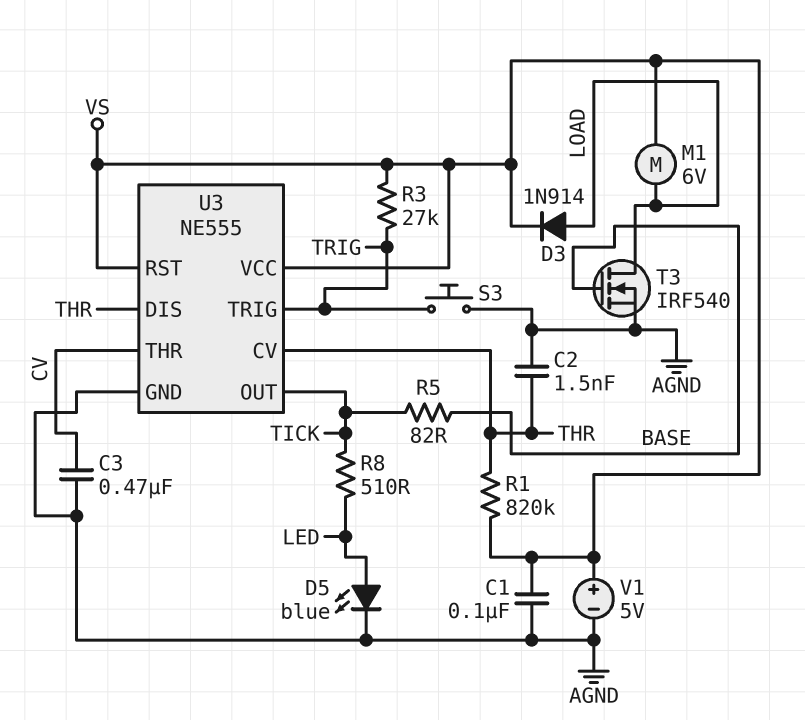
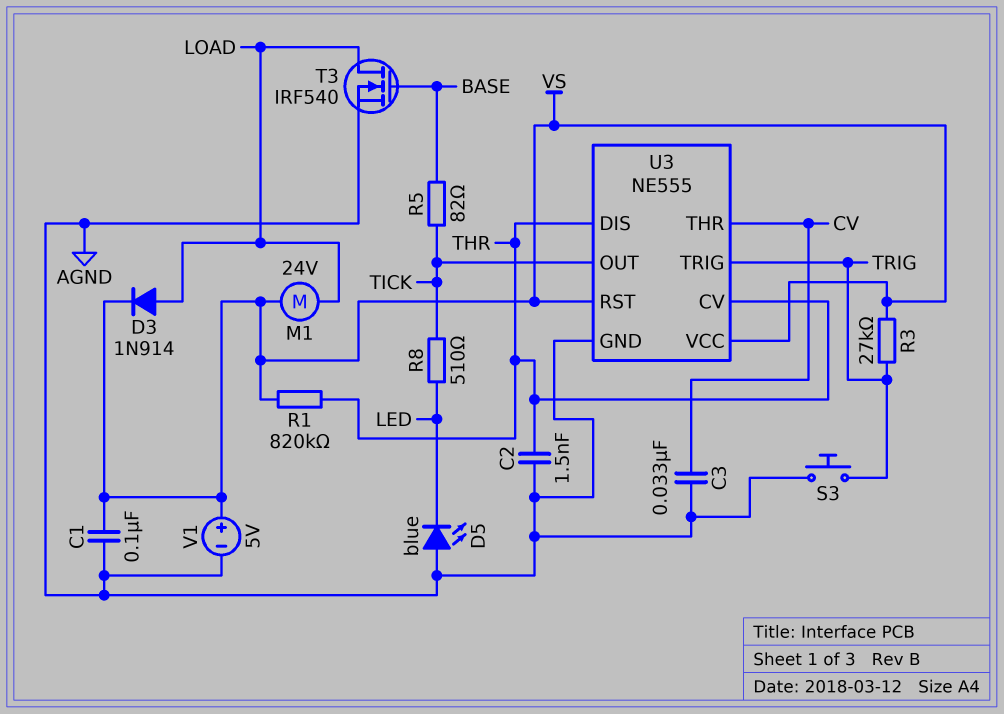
C3: 470nF (AGND, CV) -> 33nF (AGND, CV)
D5: LED blue (A LED, K AGND) -> LED blue (A AGND, K LED)
M1: motor 6V (LOAD, VS) -> motor 24V (LOAD, VS)

